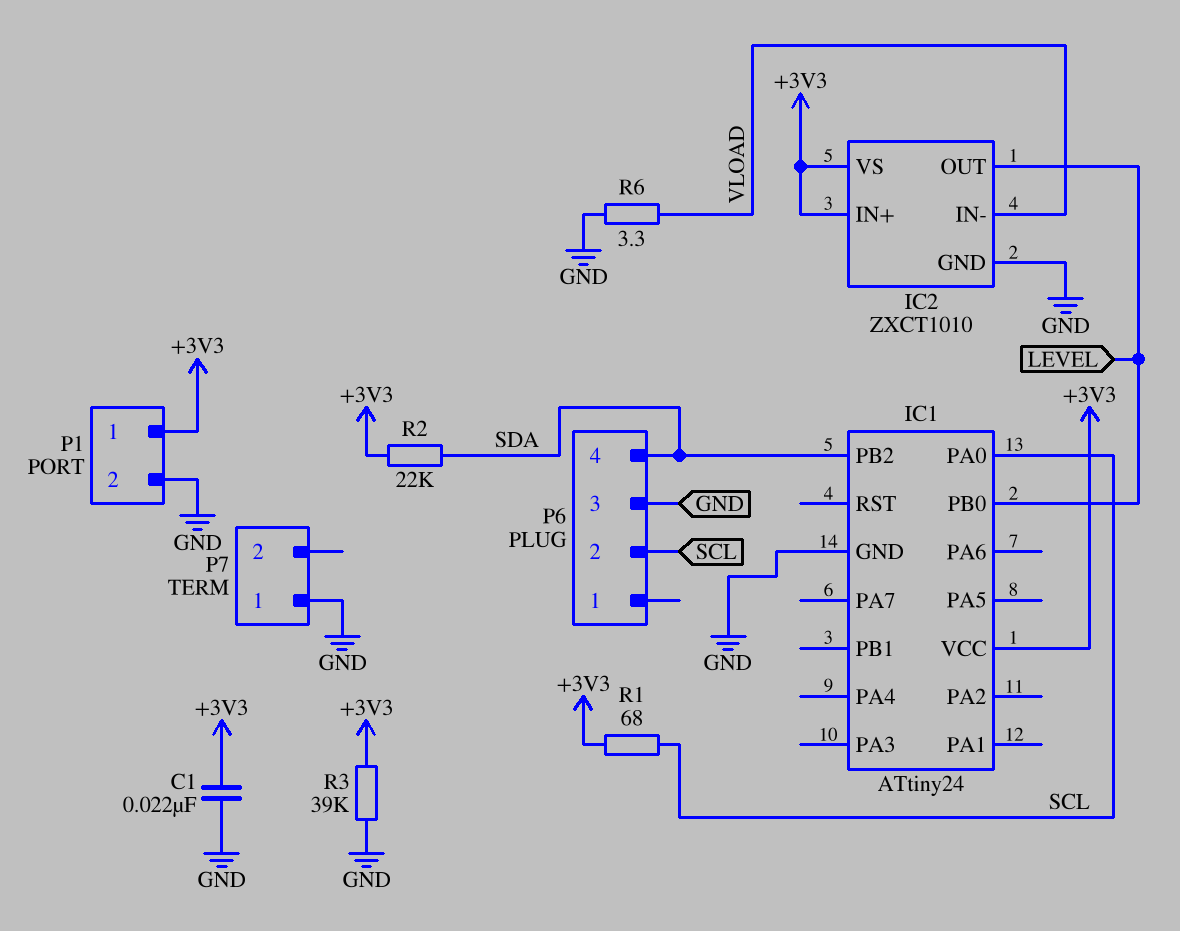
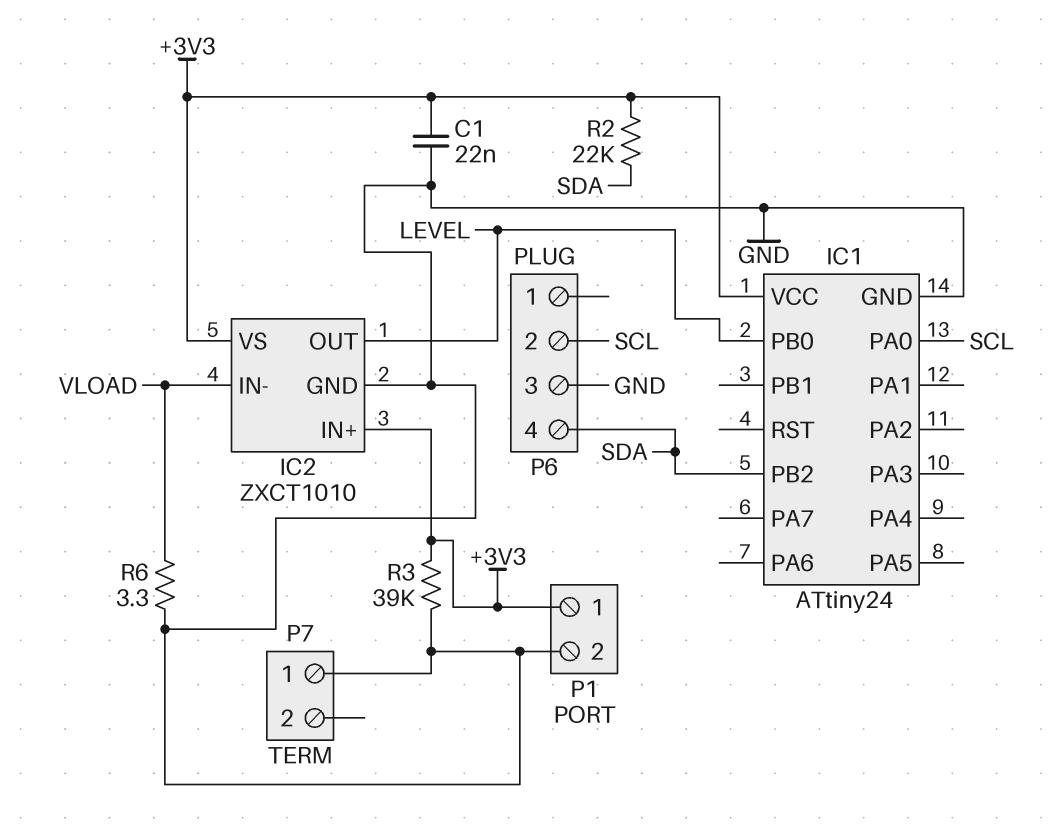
R1: 68 (+3V3, SCL) -> none

